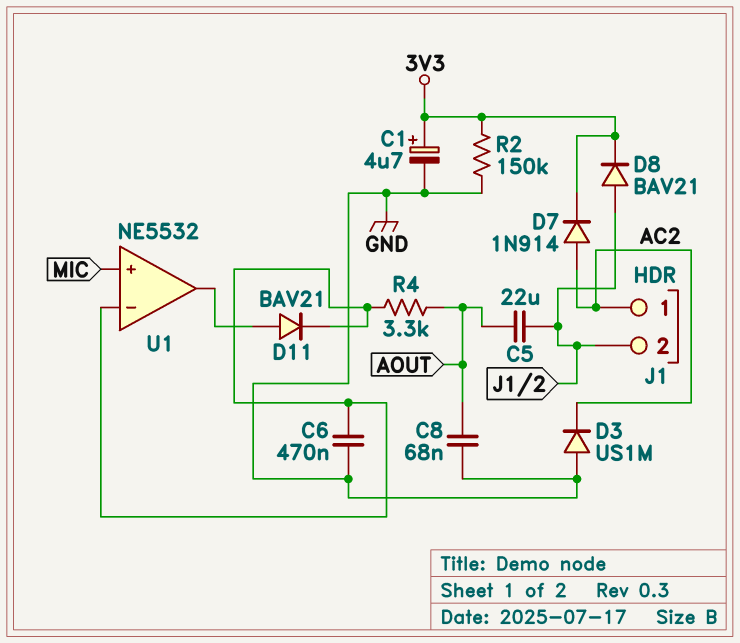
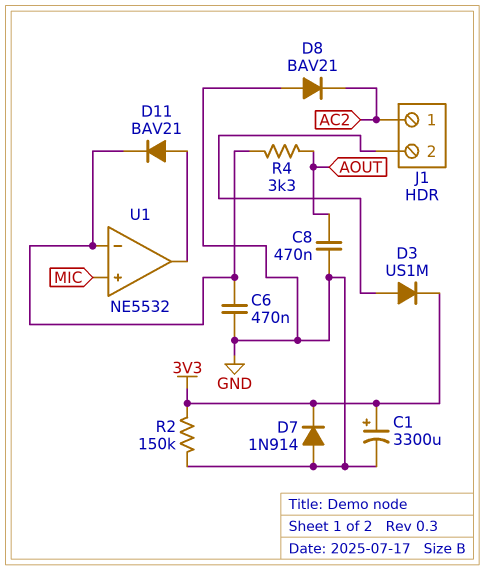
C1: 4.7uF (plus 3V3, minus GND) -> 3300uF (plus 3V3, minus GND)
C5: 22uF (AOUT, J1/2) -> none
C8: 68nF (AOUT, GND) -> 470nF (AOUT, GND)
D3: diode US1M (A GND, K AC2) -> diode US1M (A J1/2, K 3V3)
D7: diode 1N914 (A AC2, K 3V3) -> diode 1N914 (A GND, K 3V3)
D8: diode BAV21 (A J1/2, K 3V3) -> diode BAV21 (A GND, K AC2)

